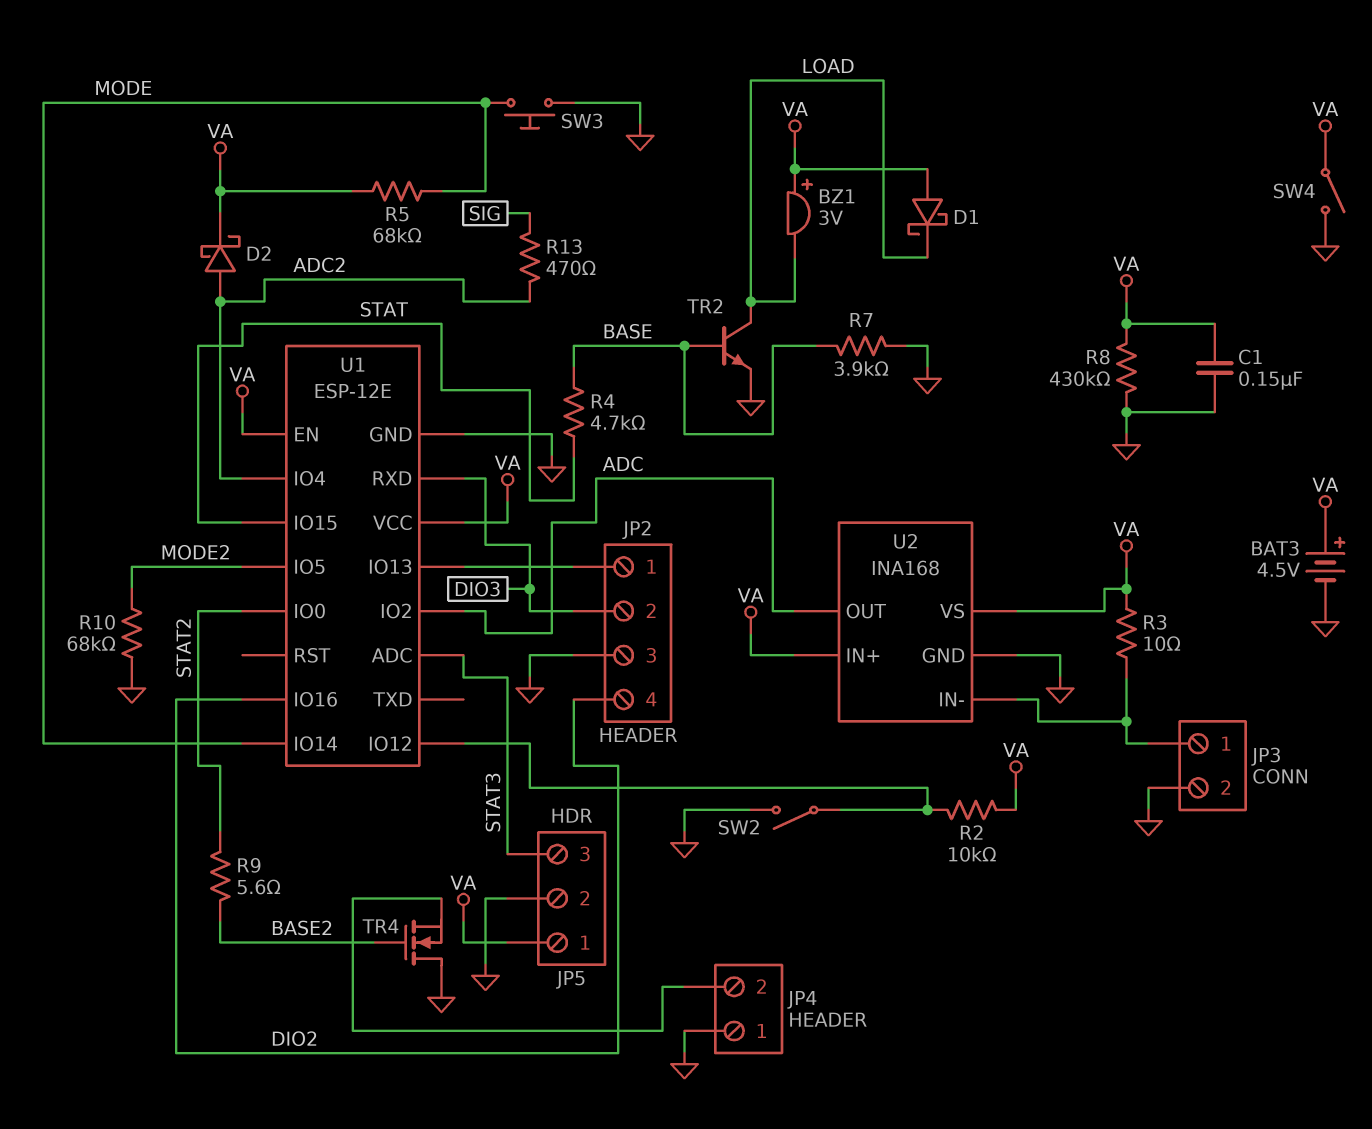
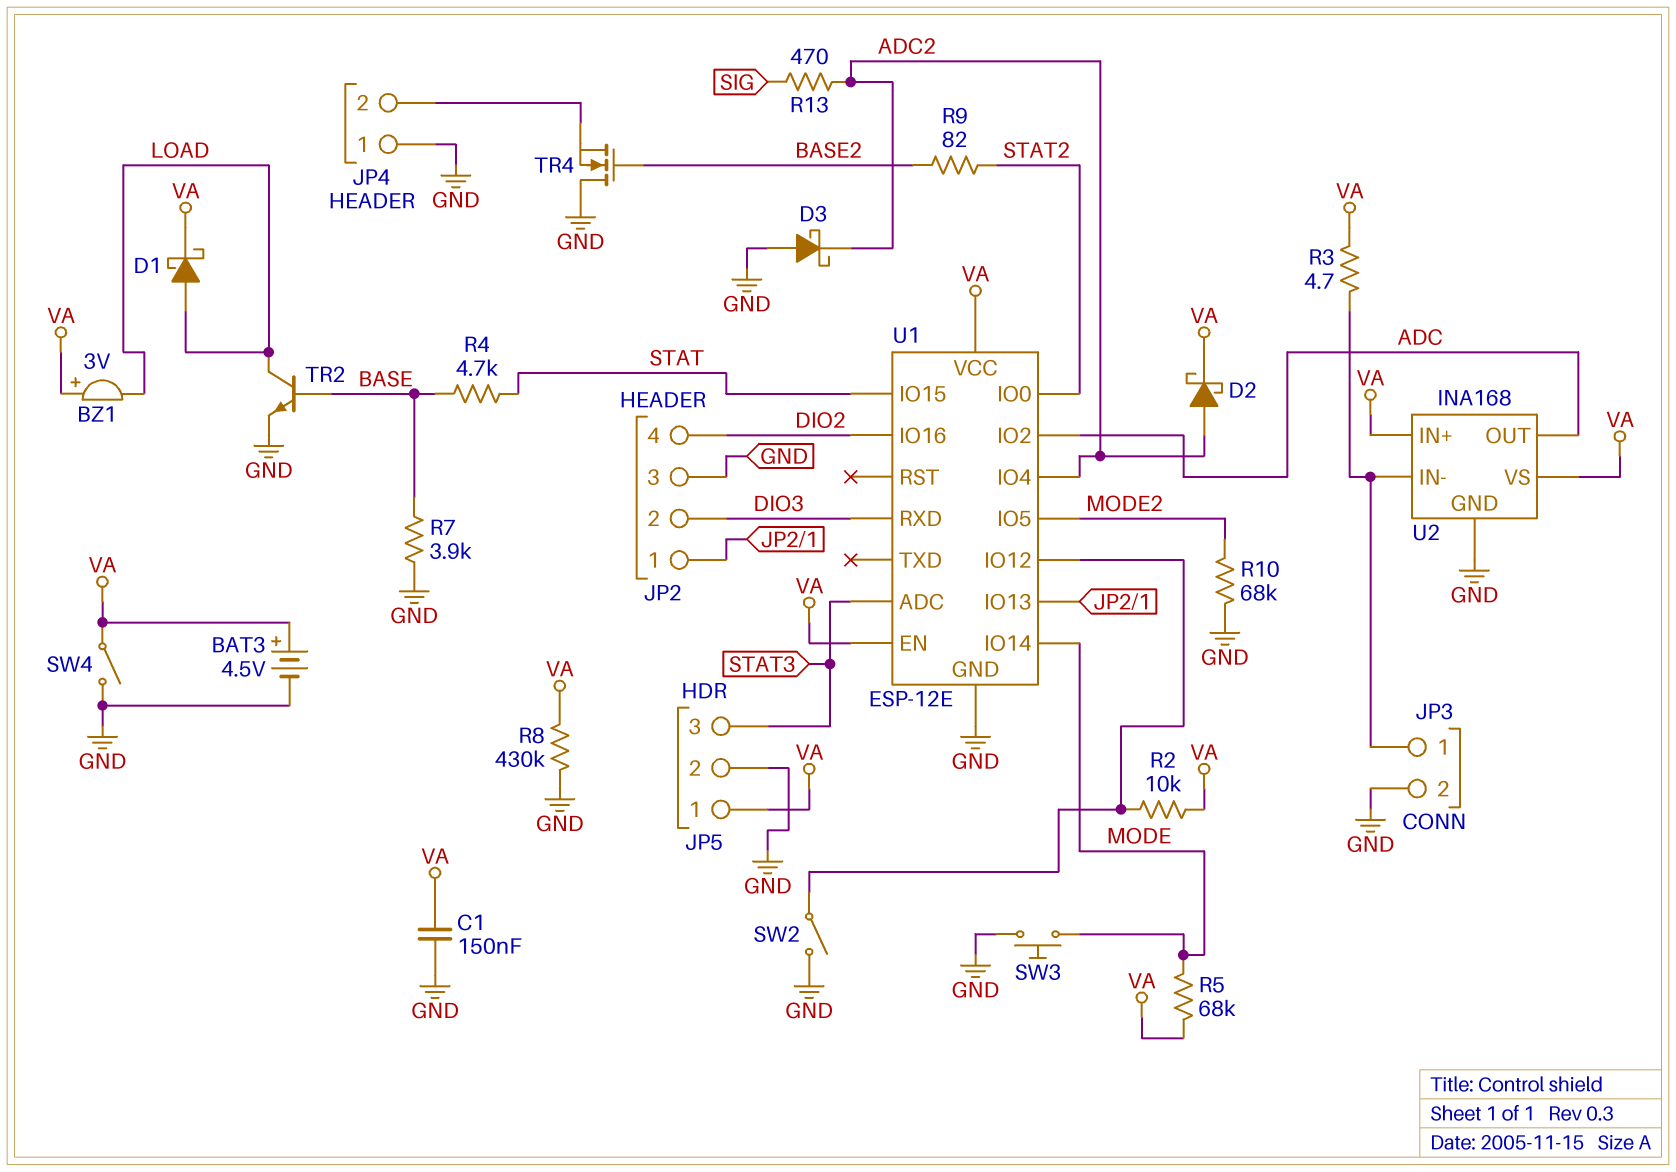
D1: schottky (A VA, K LOAD) -> schottky (A LOAD, K VA)
D3: none -> schottky (A GND, K ADC2)
R3: 10 (JP3/1, VA) -> 4.7 (JP3/1, VA)
R9: 5.6 (BASE2, STAT2) -> 82 (BASE2, STAT2)

